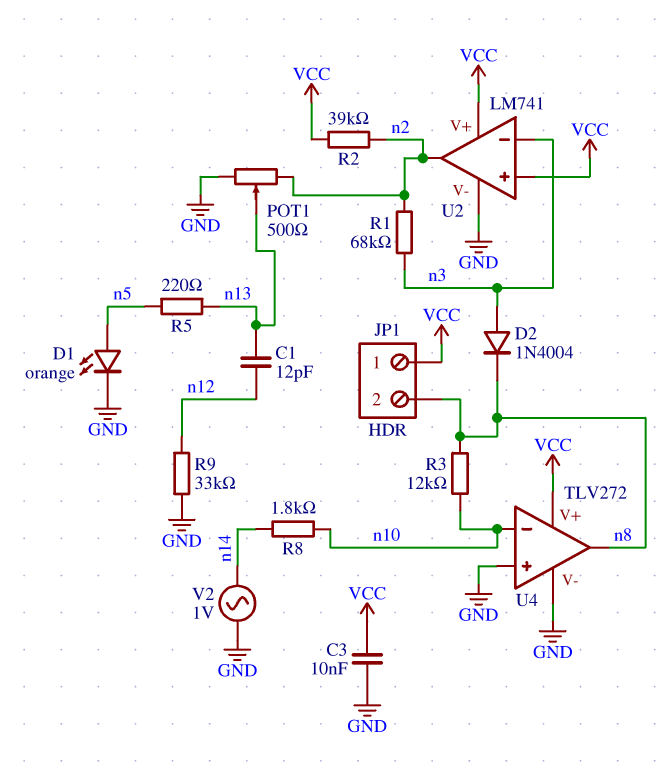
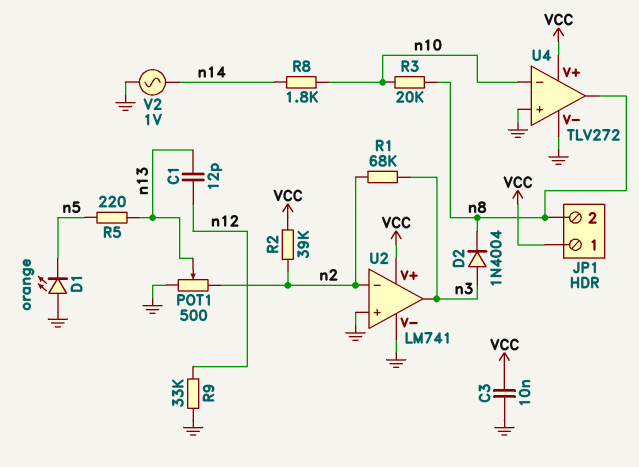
D1: LED orange (A n5, K GND) -> LED orange (A GND, K n5)
R3: 12k (n8, n10) -> 20k (n8, n10)
U2 pin in+: VCC -> GND
U2 pin in-: n3 -> n2
U2 pin out: n2 -> n3

